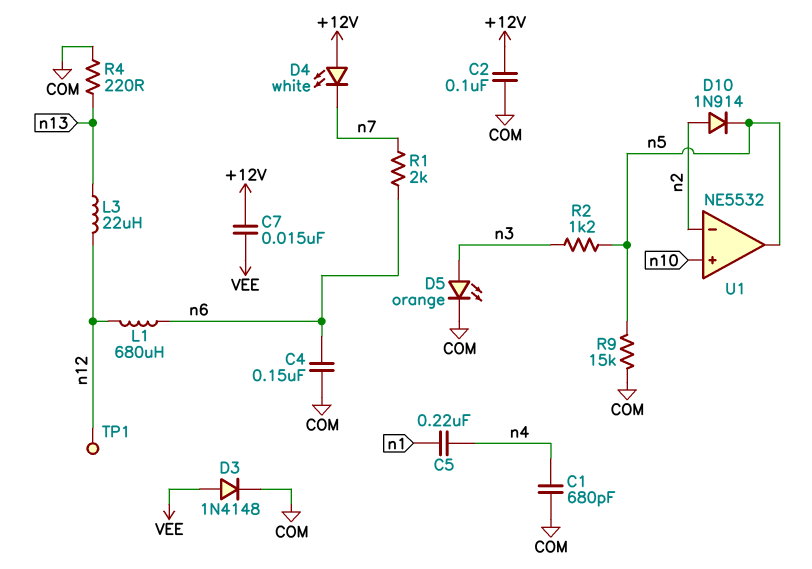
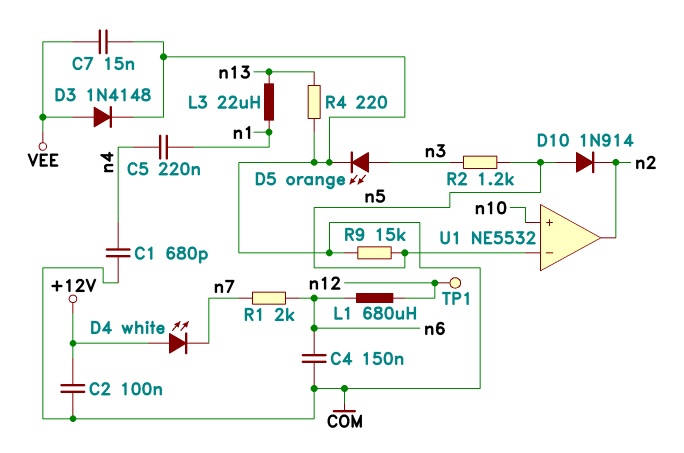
C7: 15nF (+12V, VEE) -> 15nF (COM, VEE)
D10: diode 1N914 (A n2, K n5) -> diode 1N914 (A n5, K n2)
L3: 22uH (n12, n13) -> 22uH (n1, n13)
U1 pin in-: n2 -> n5
U1 pin out: n5 -> n2

